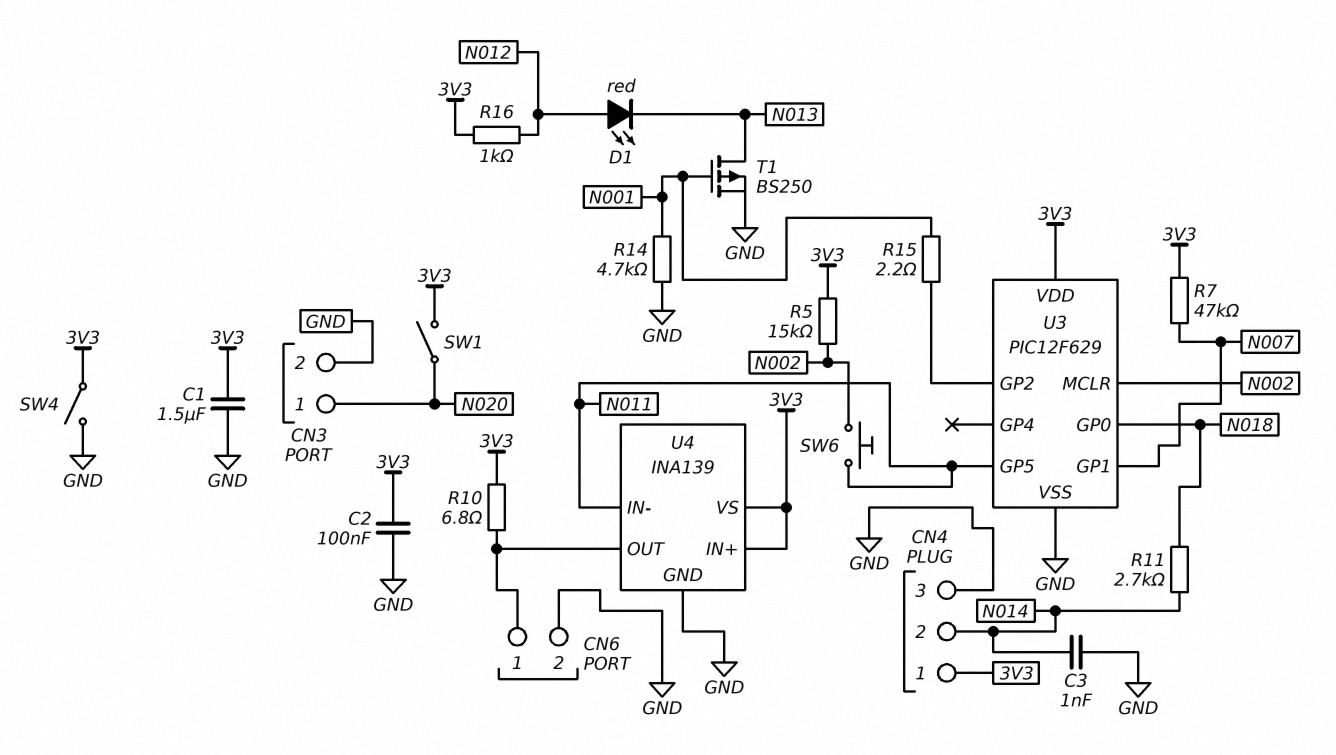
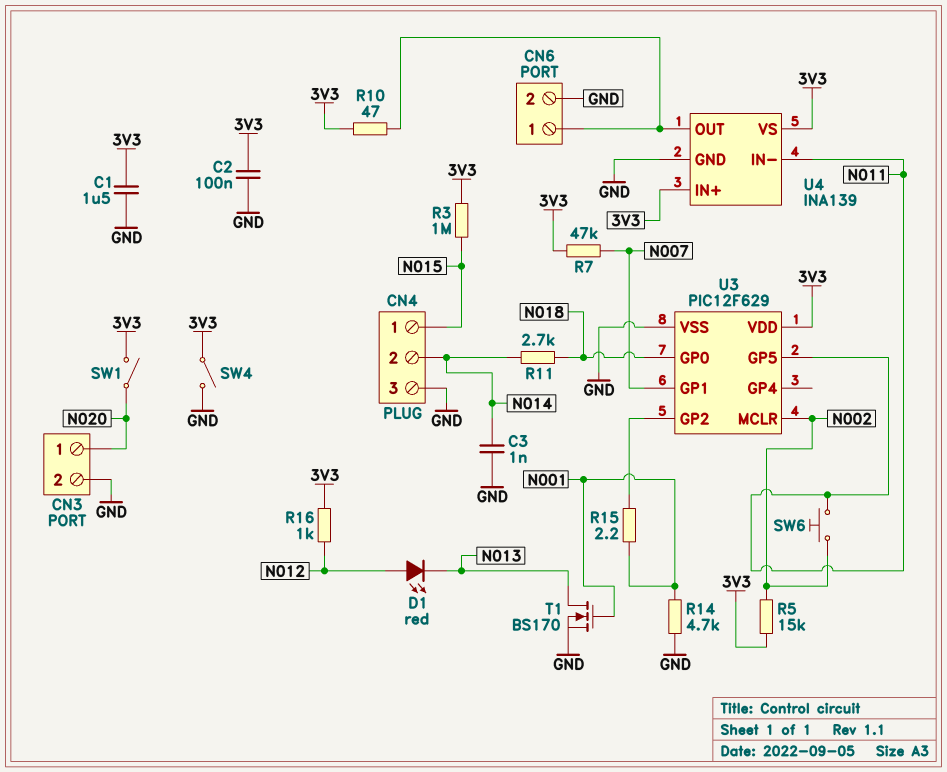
CN4 pin 1: 3V3 -> N015
R3: none -> 1M (3V3, N015)
R10: 6.8 (3V3, CN6/1) -> 47 (3V3, CN6/1)
T1: PMOS BS250 (G N001, D N013, S GND) -> NMOS BS170 (G N001, D N013, S GND)

